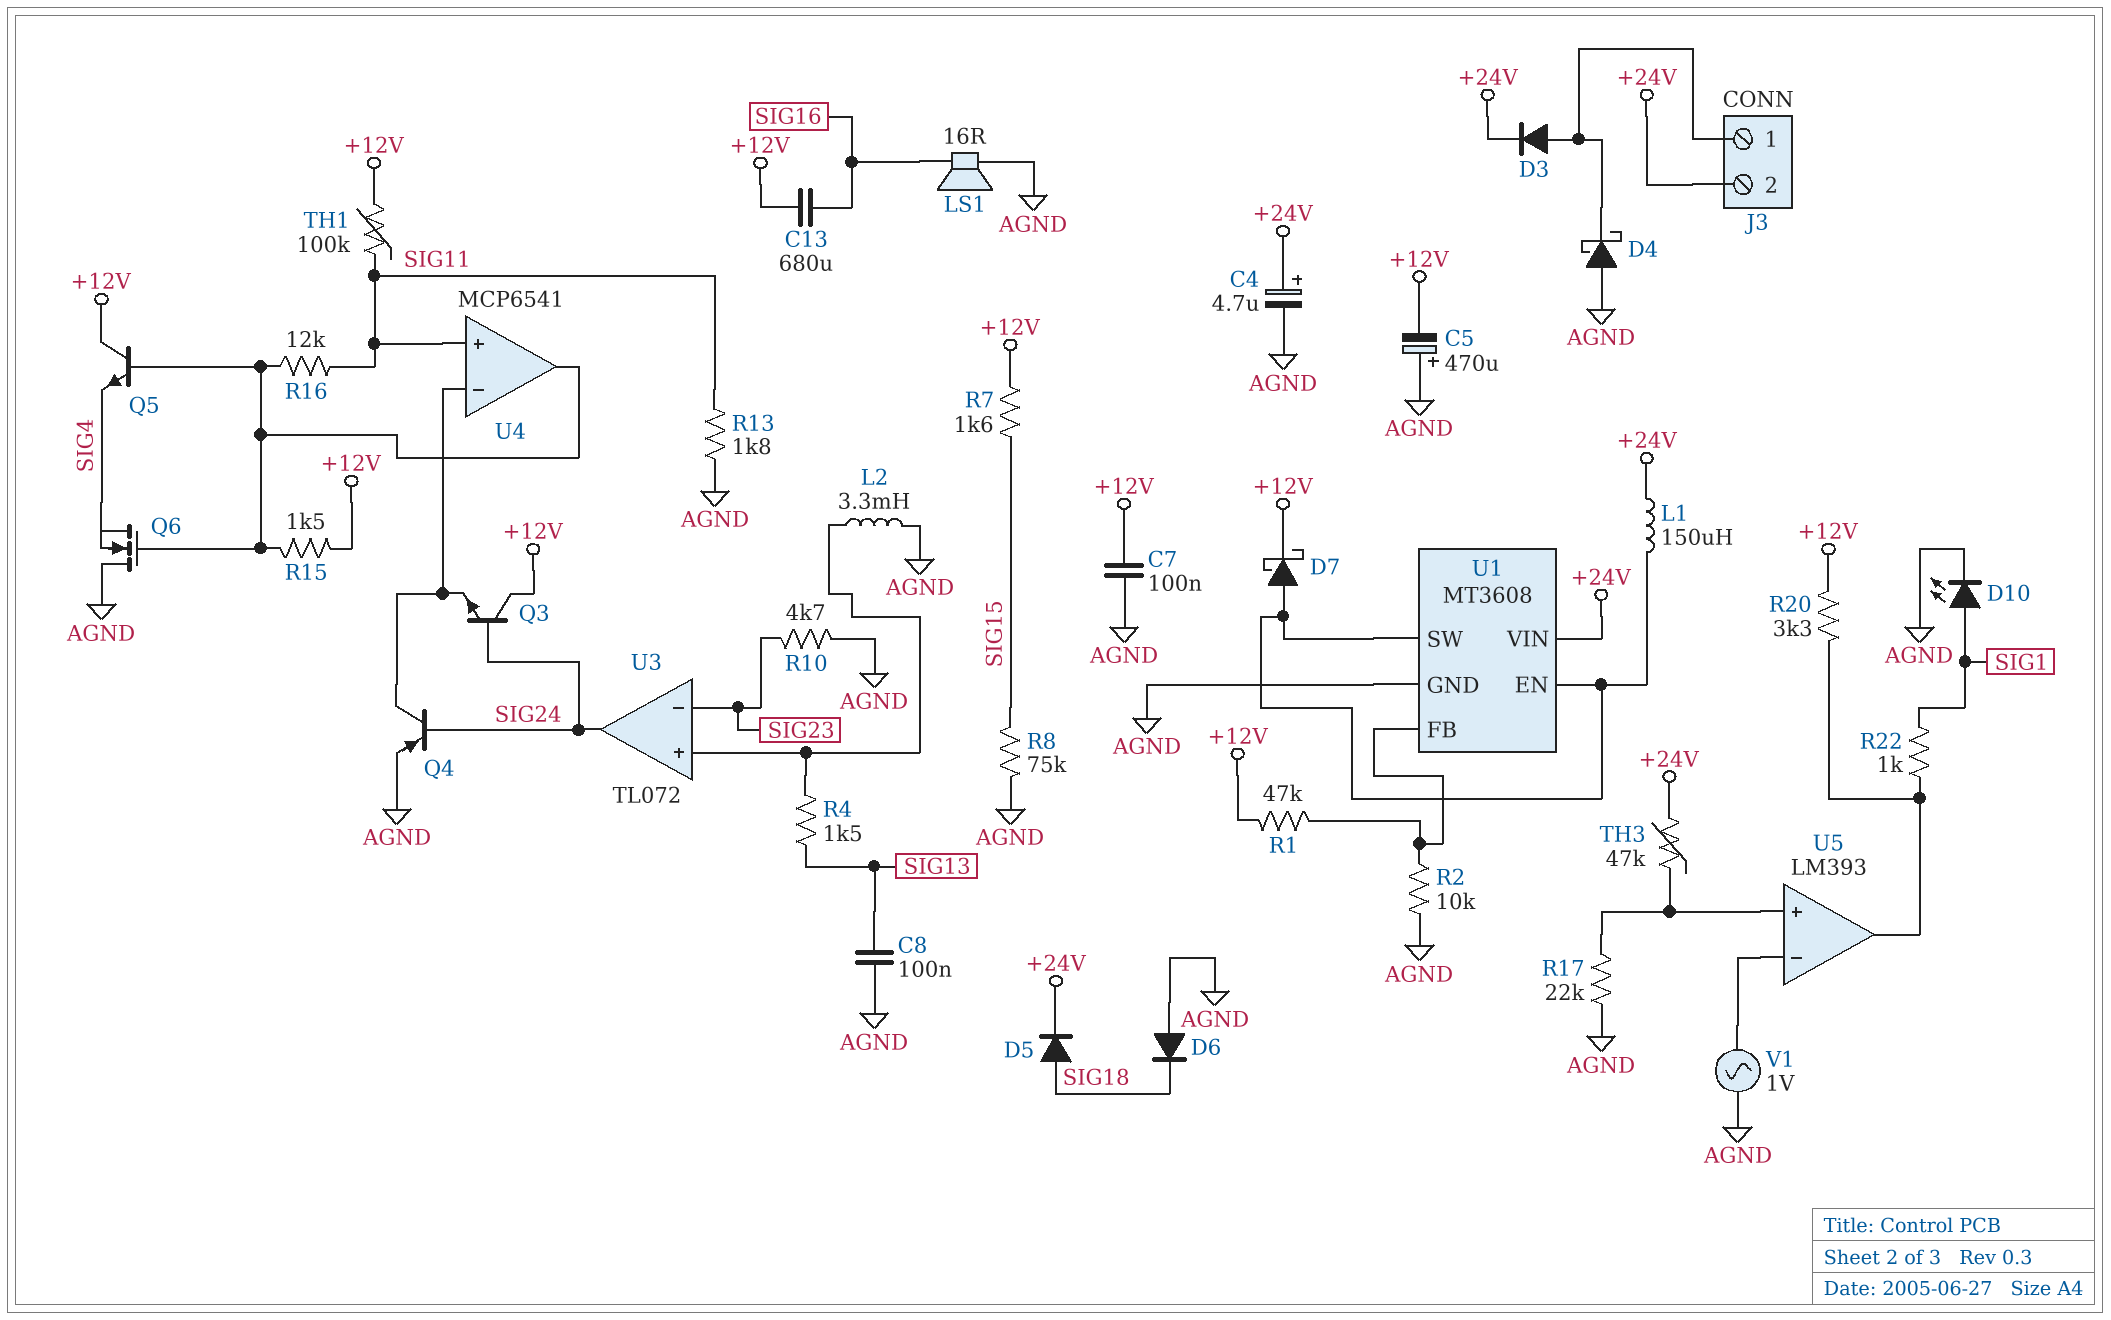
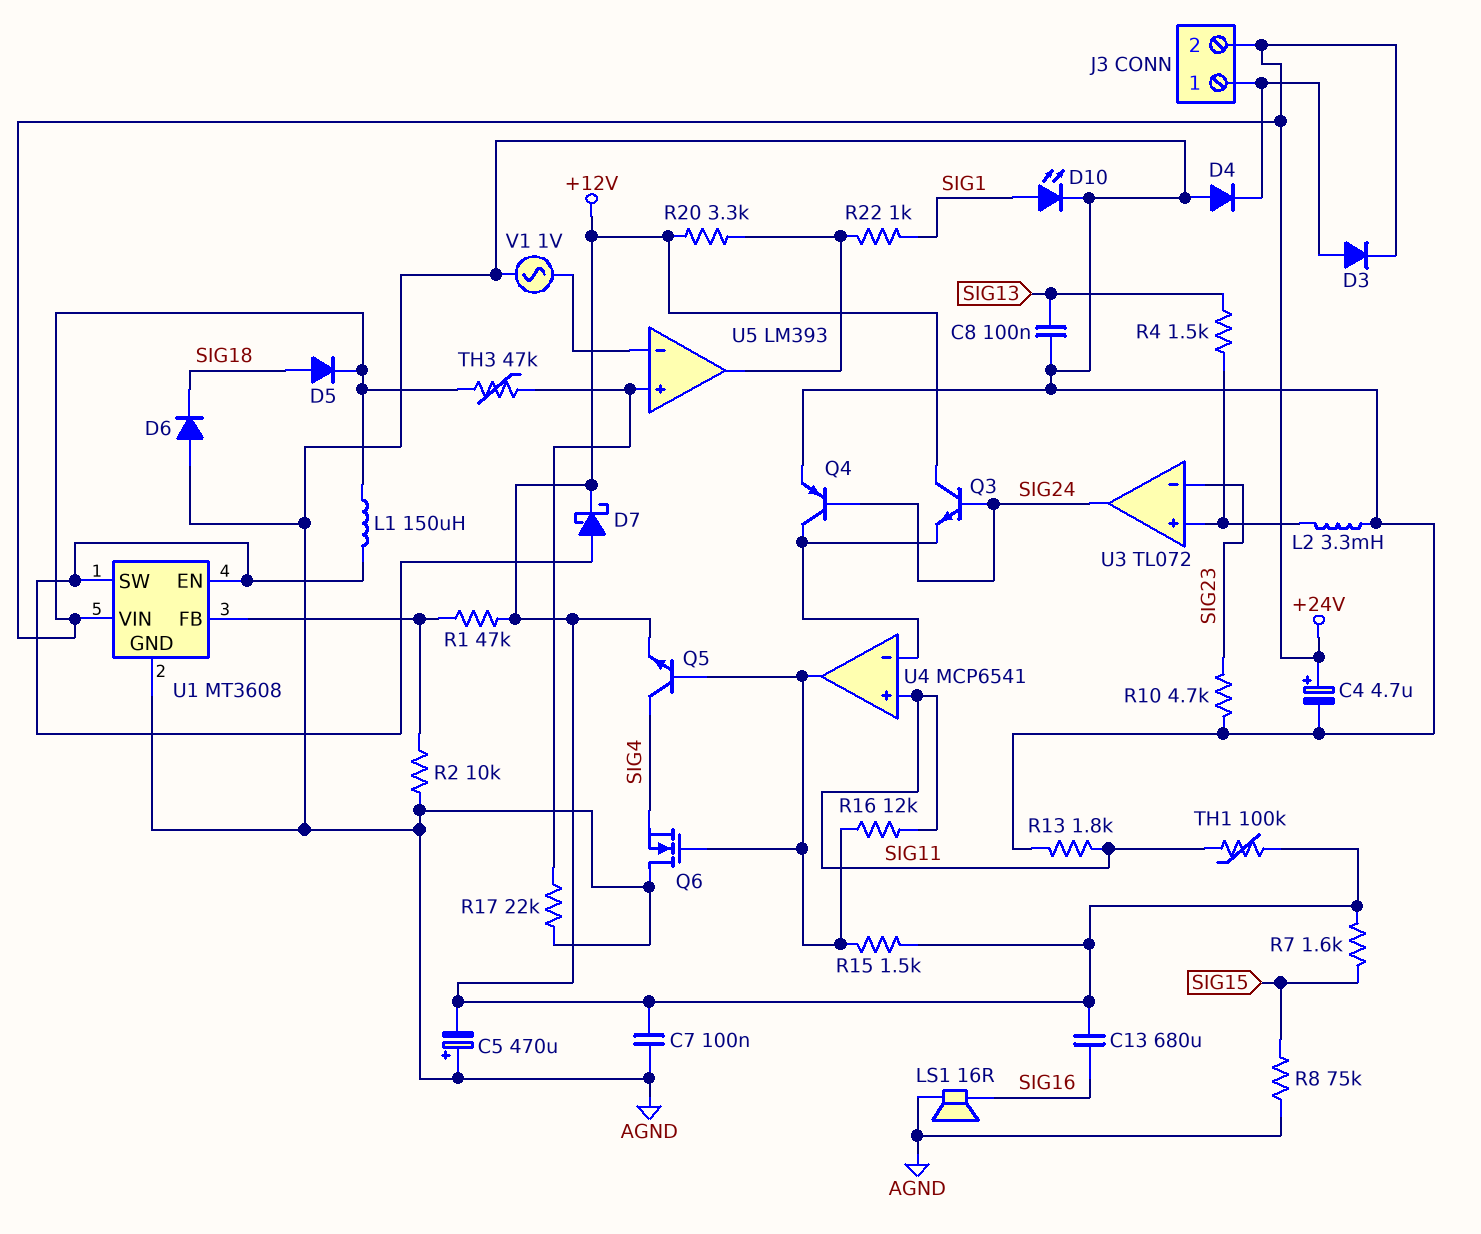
D4: schottky (A AGND, K J3/1) -> diode (A AGND, K J3/1)
Q5: NPN (B U4/out, C +12V, E SIG4) -> NPN (B U4/out, C SIG4, E +12V)

